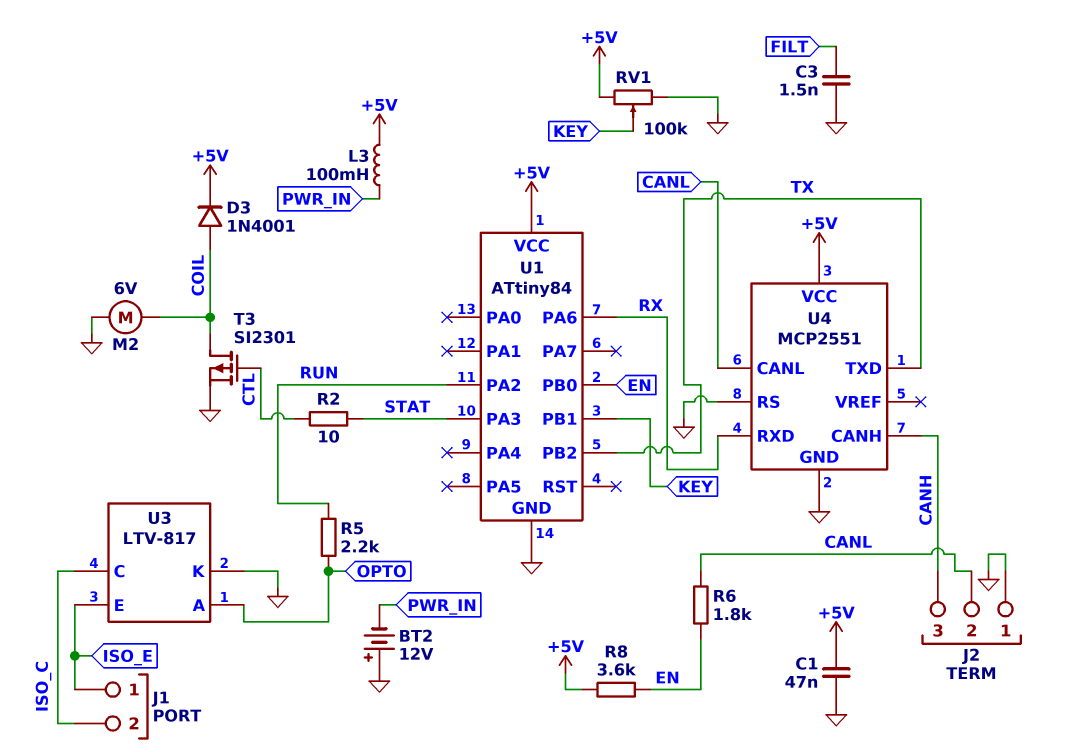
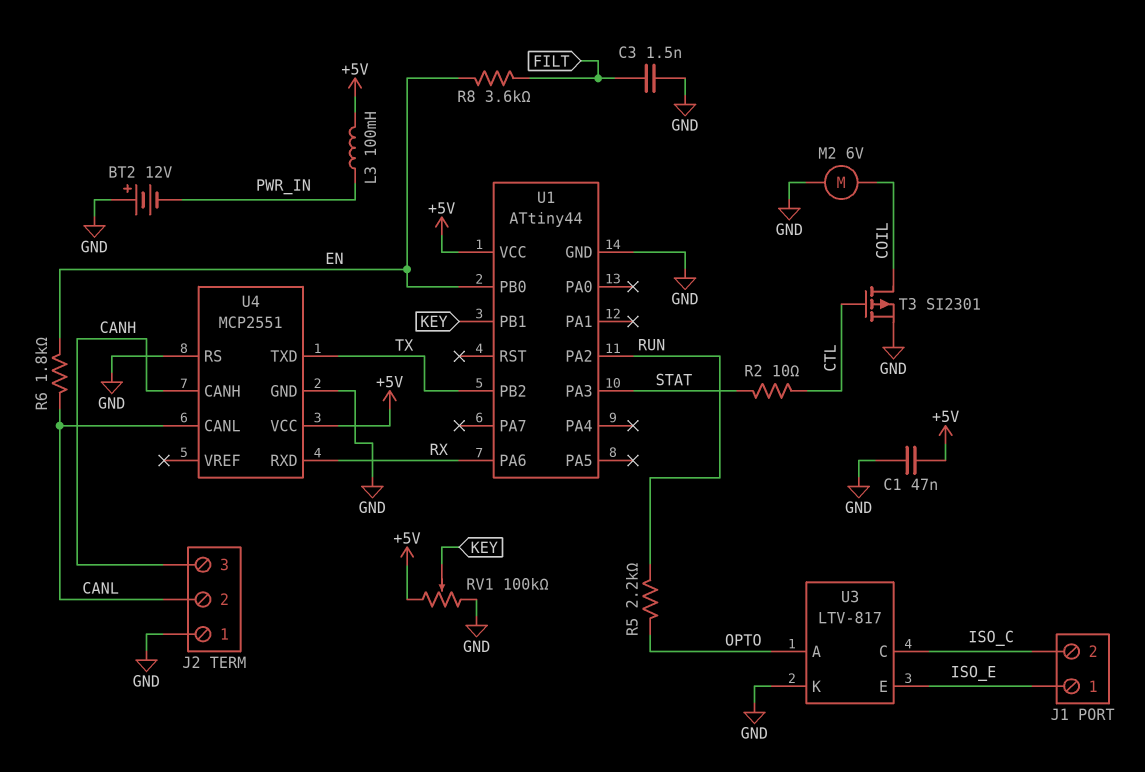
D3: diode 1N4001 (A COIL, K +5V) -> none
R8: 3.6k (+5V, EN) -> 3.6k (EN, FILT)
U1: ATtiny84 -> ATtiny44

